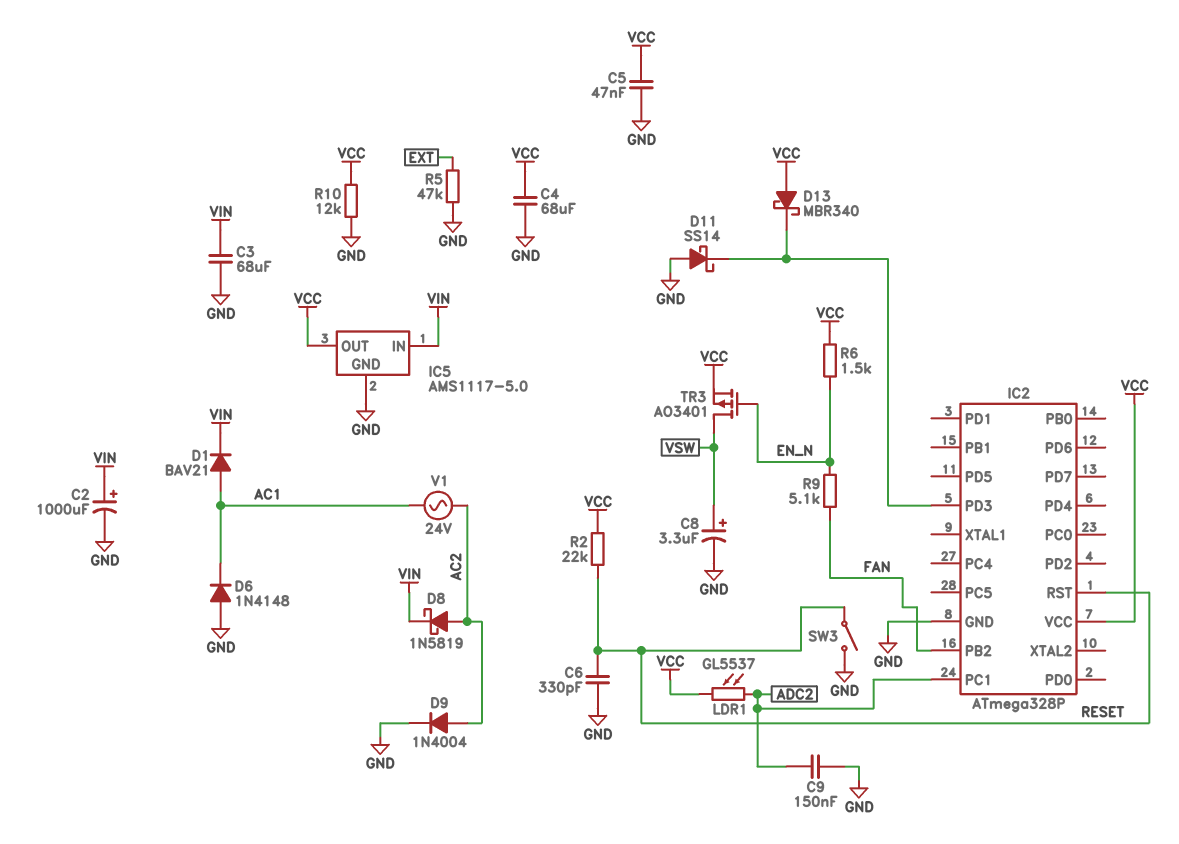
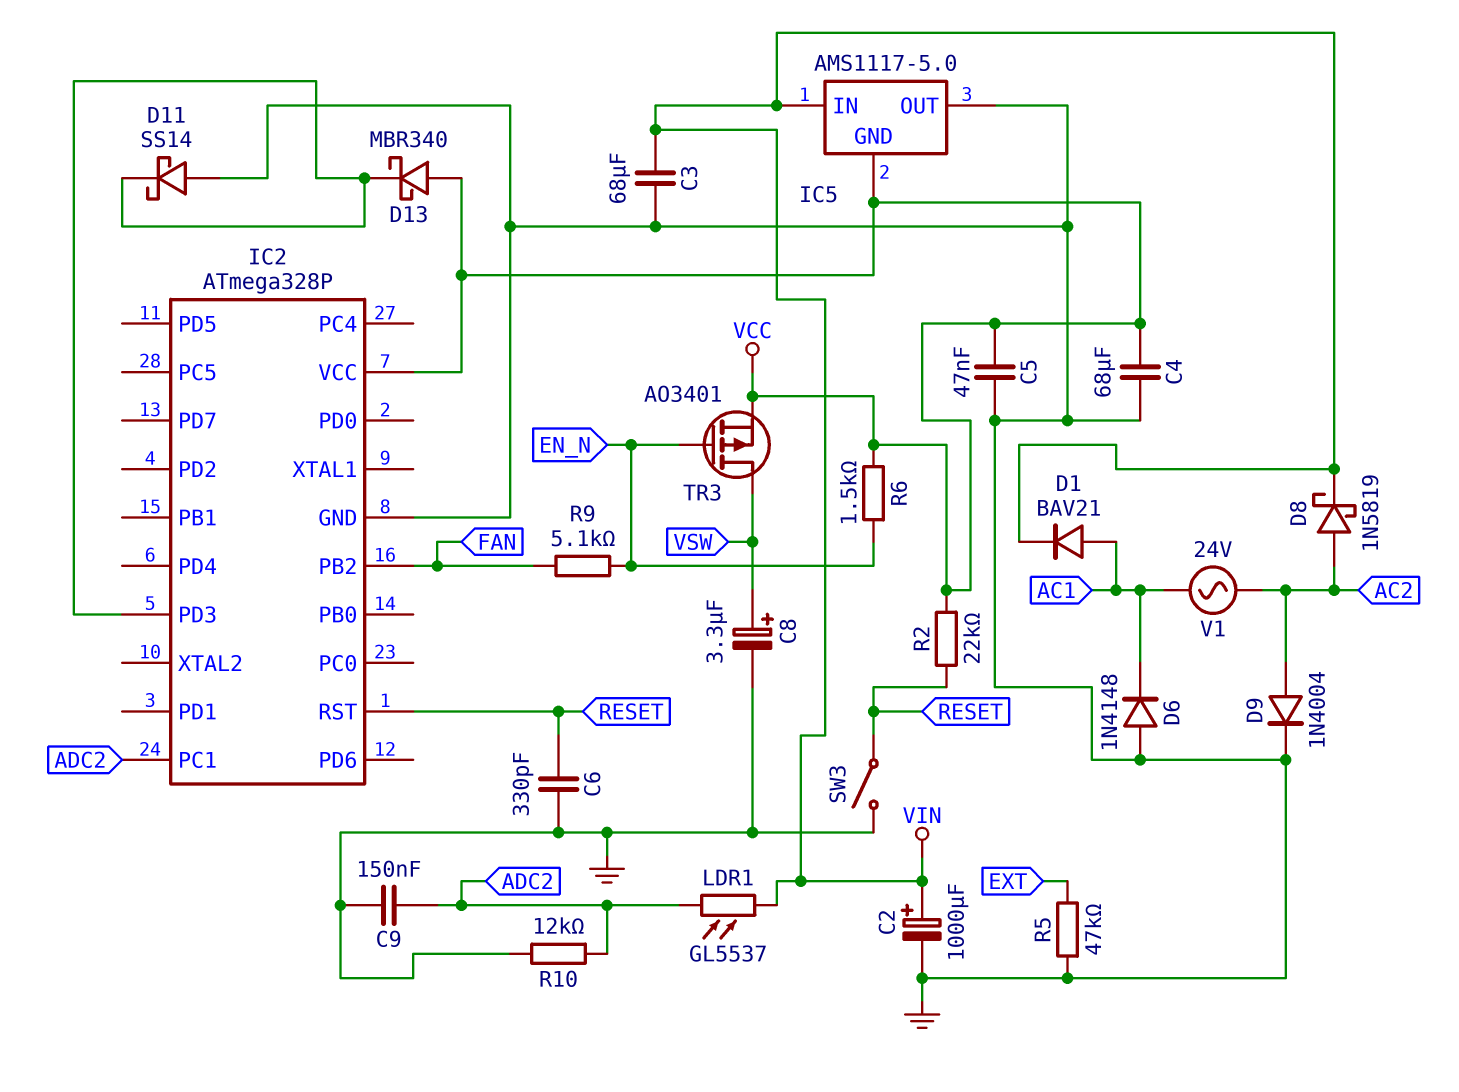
IC5 pin GND: GND -> VCC
IC5 pin OUT: VCC -> GND
LDR1: GL5537 (ADC2, VCC) -> GL5537 (ADC2, VIN)
R10: 12k (GND, VCC) -> 12k (ADC2, GND)

